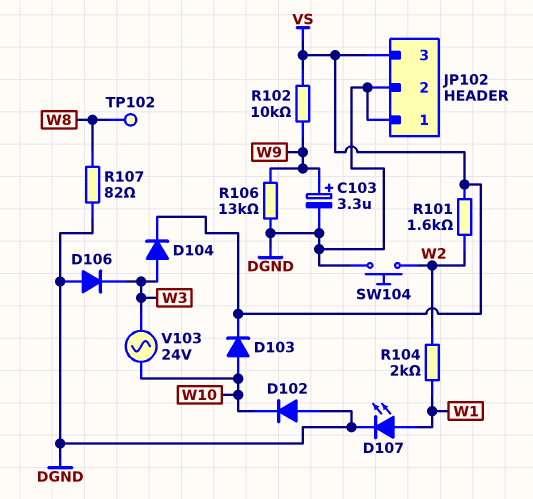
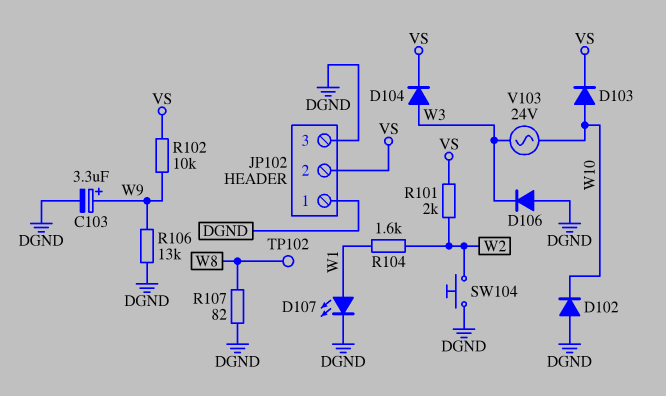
JP102 pin 2: DGND -> VS
JP102 pin 3: VS -> DGND
R101: 1.6k (VS, W2) -> 2k (VS, W2)
R104: 2k (W1, W2) -> 1.6k (W1, W2)

